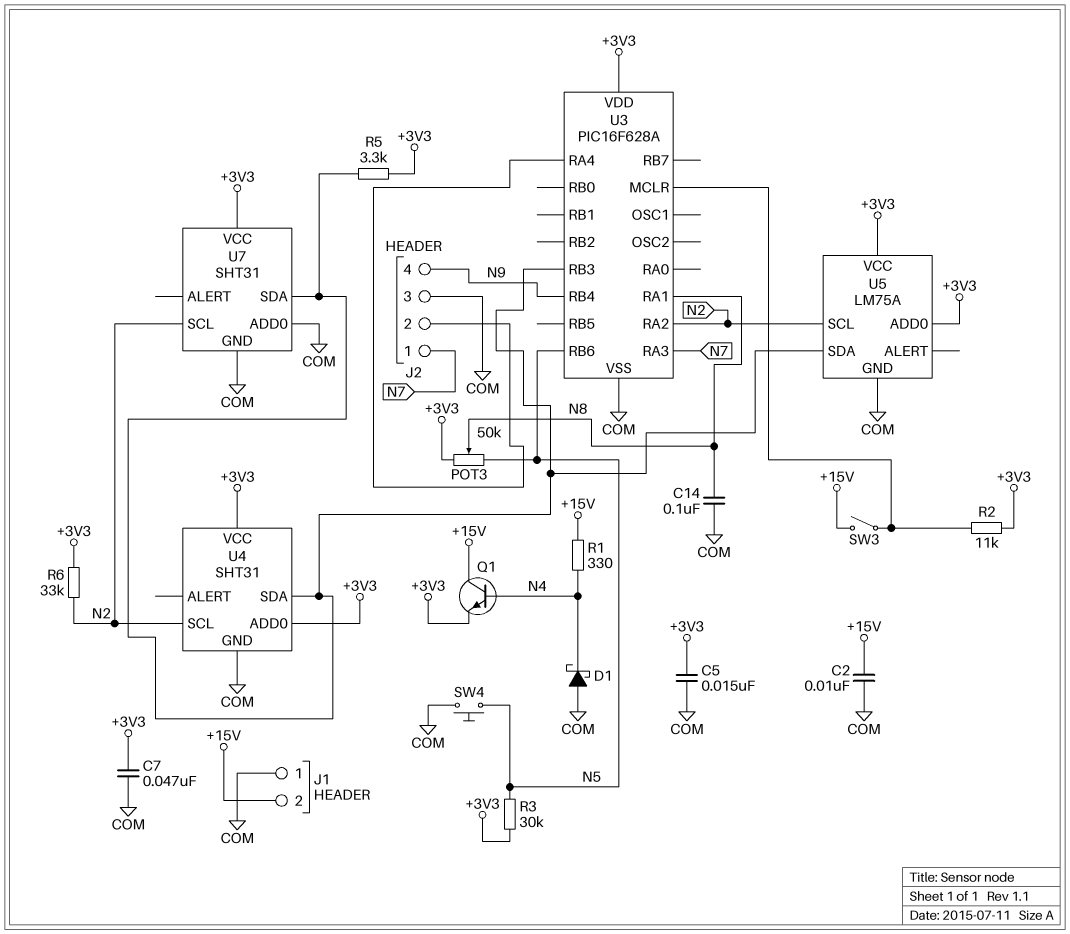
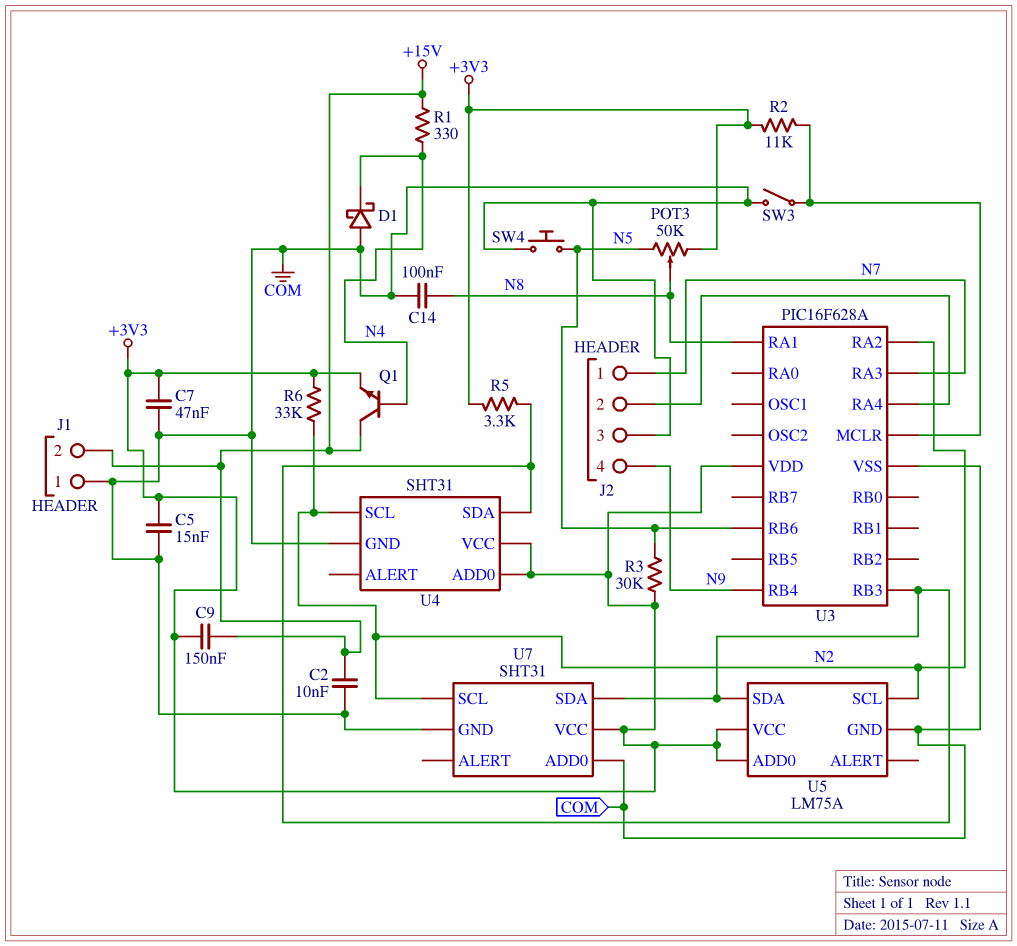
C9: none -> 150nF (+3V3, +15V)
SW3: switch (+15V, U3/MCLR) -> switch (COM, U3/MCLR)

